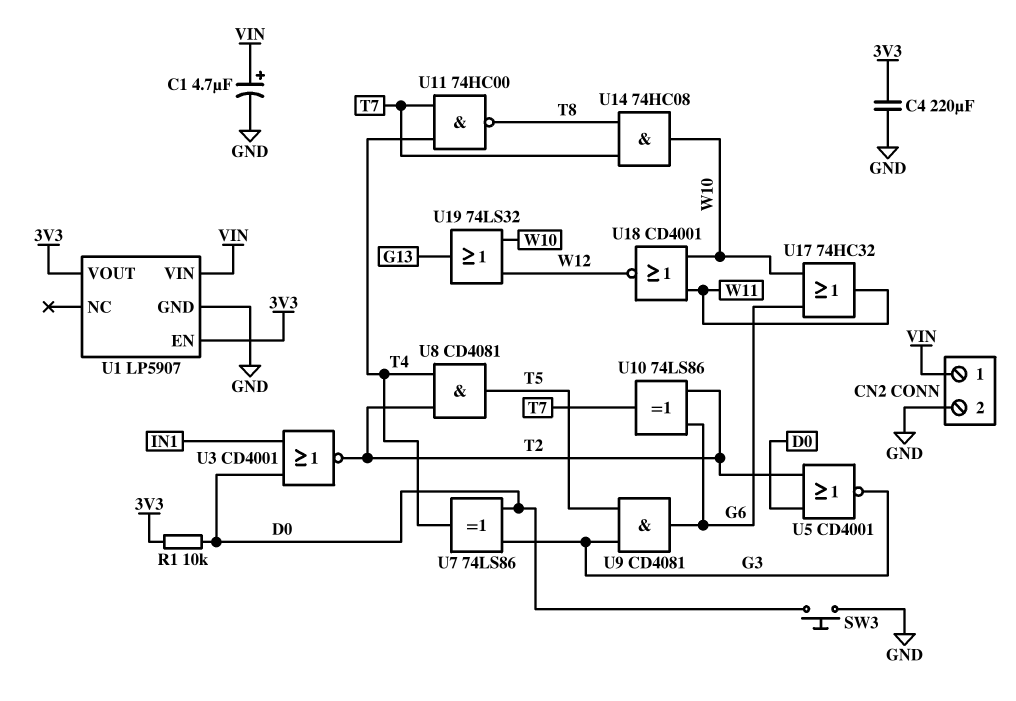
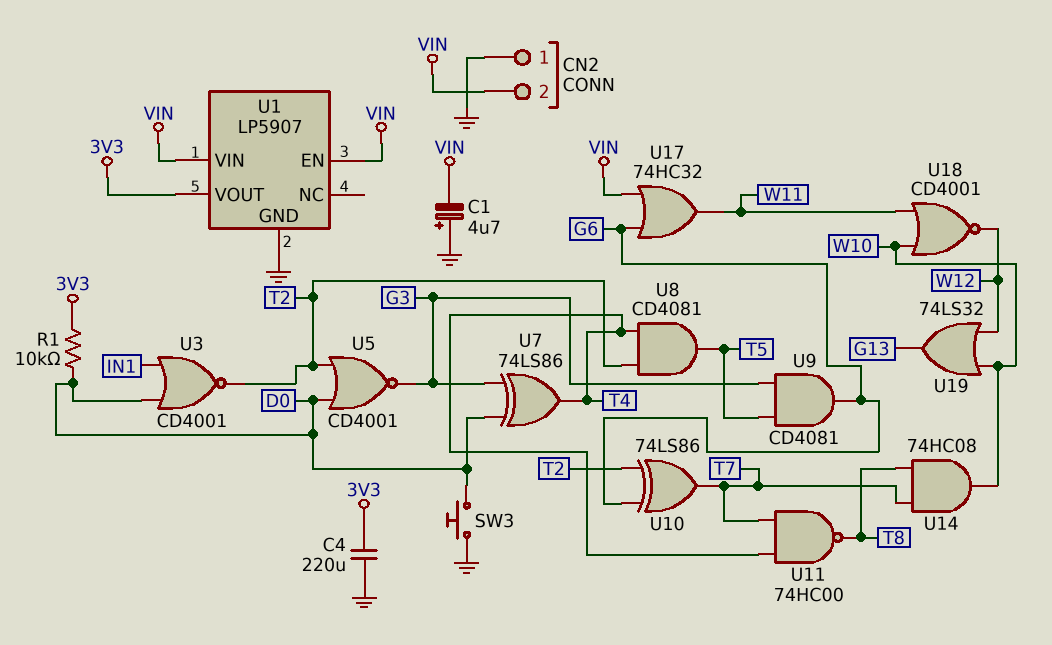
C1: 4.7uF (plus VIN, minus GND) -> 4.7uF (plus GND, minus VIN)
CN2 pin 1: VIN -> GND
CN2 pin 2: GND -> VIN
U1 pin EN: 3V3 -> VIN
U17: OR 74HC32 (in G6, in W10, out W11) -> OR 74HC32 (in G6, in VIN, out W11)

